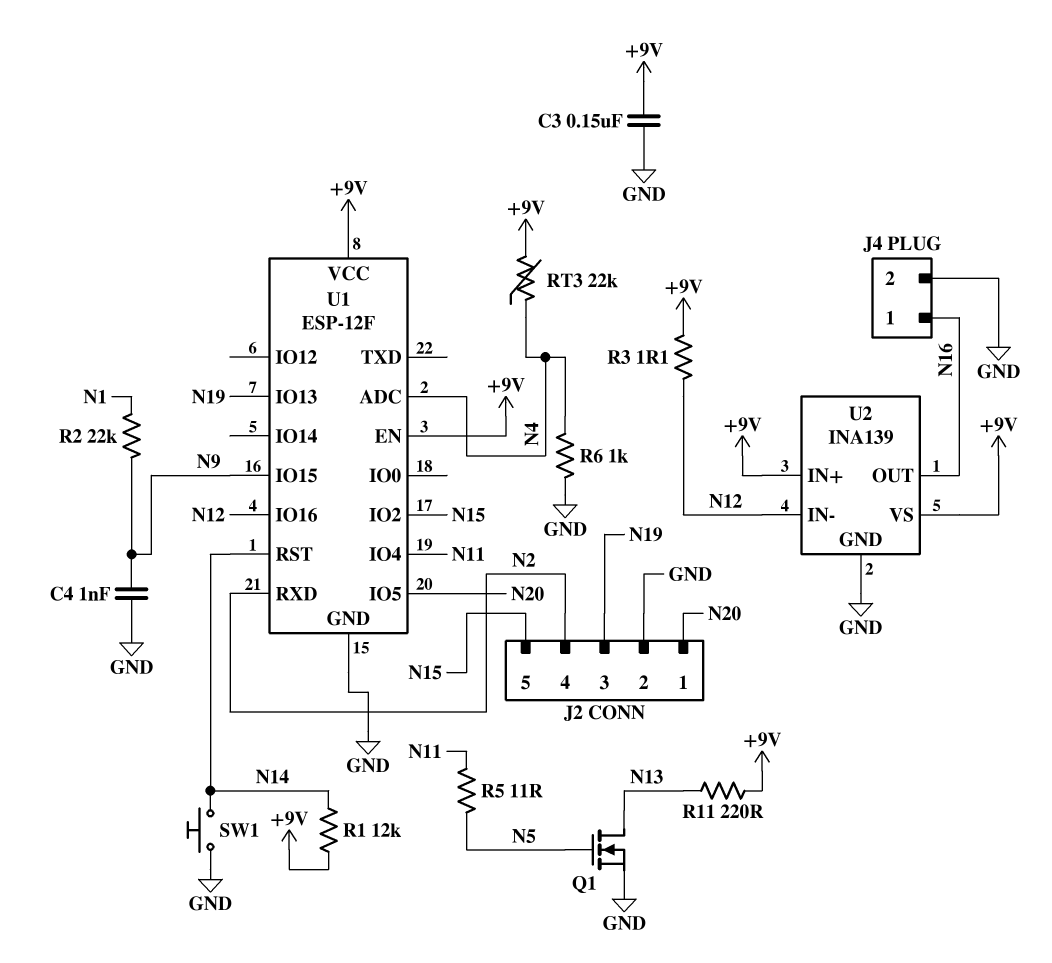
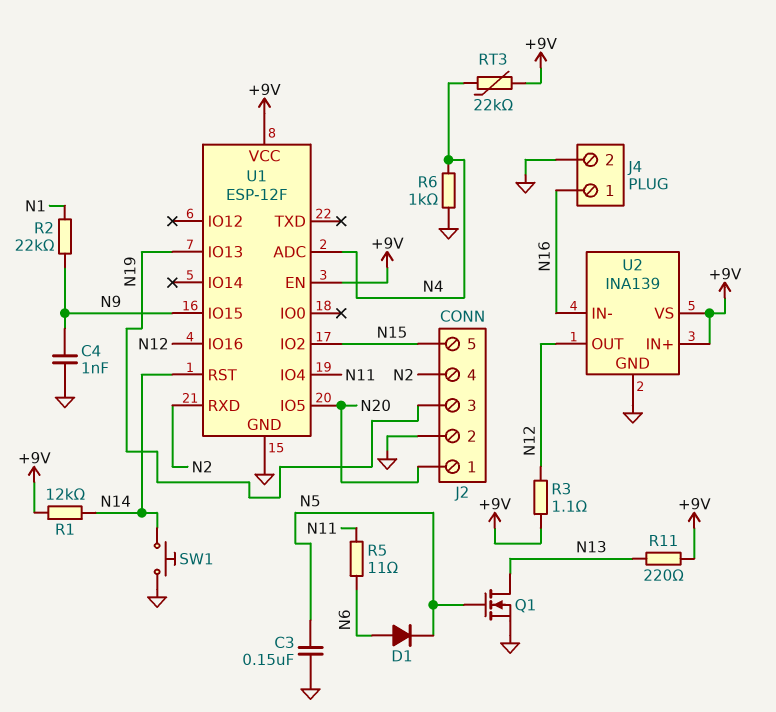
C3: 150nF (+9V, GND) -> 150nF (GND, N5)
D1: none -> diode (A N6, K N5)
R5: 11 (N5, N11) -> 11 (N6, N11)
U2 pin IN-: N12 -> N16
U2 pin OUT: N16 -> N12

